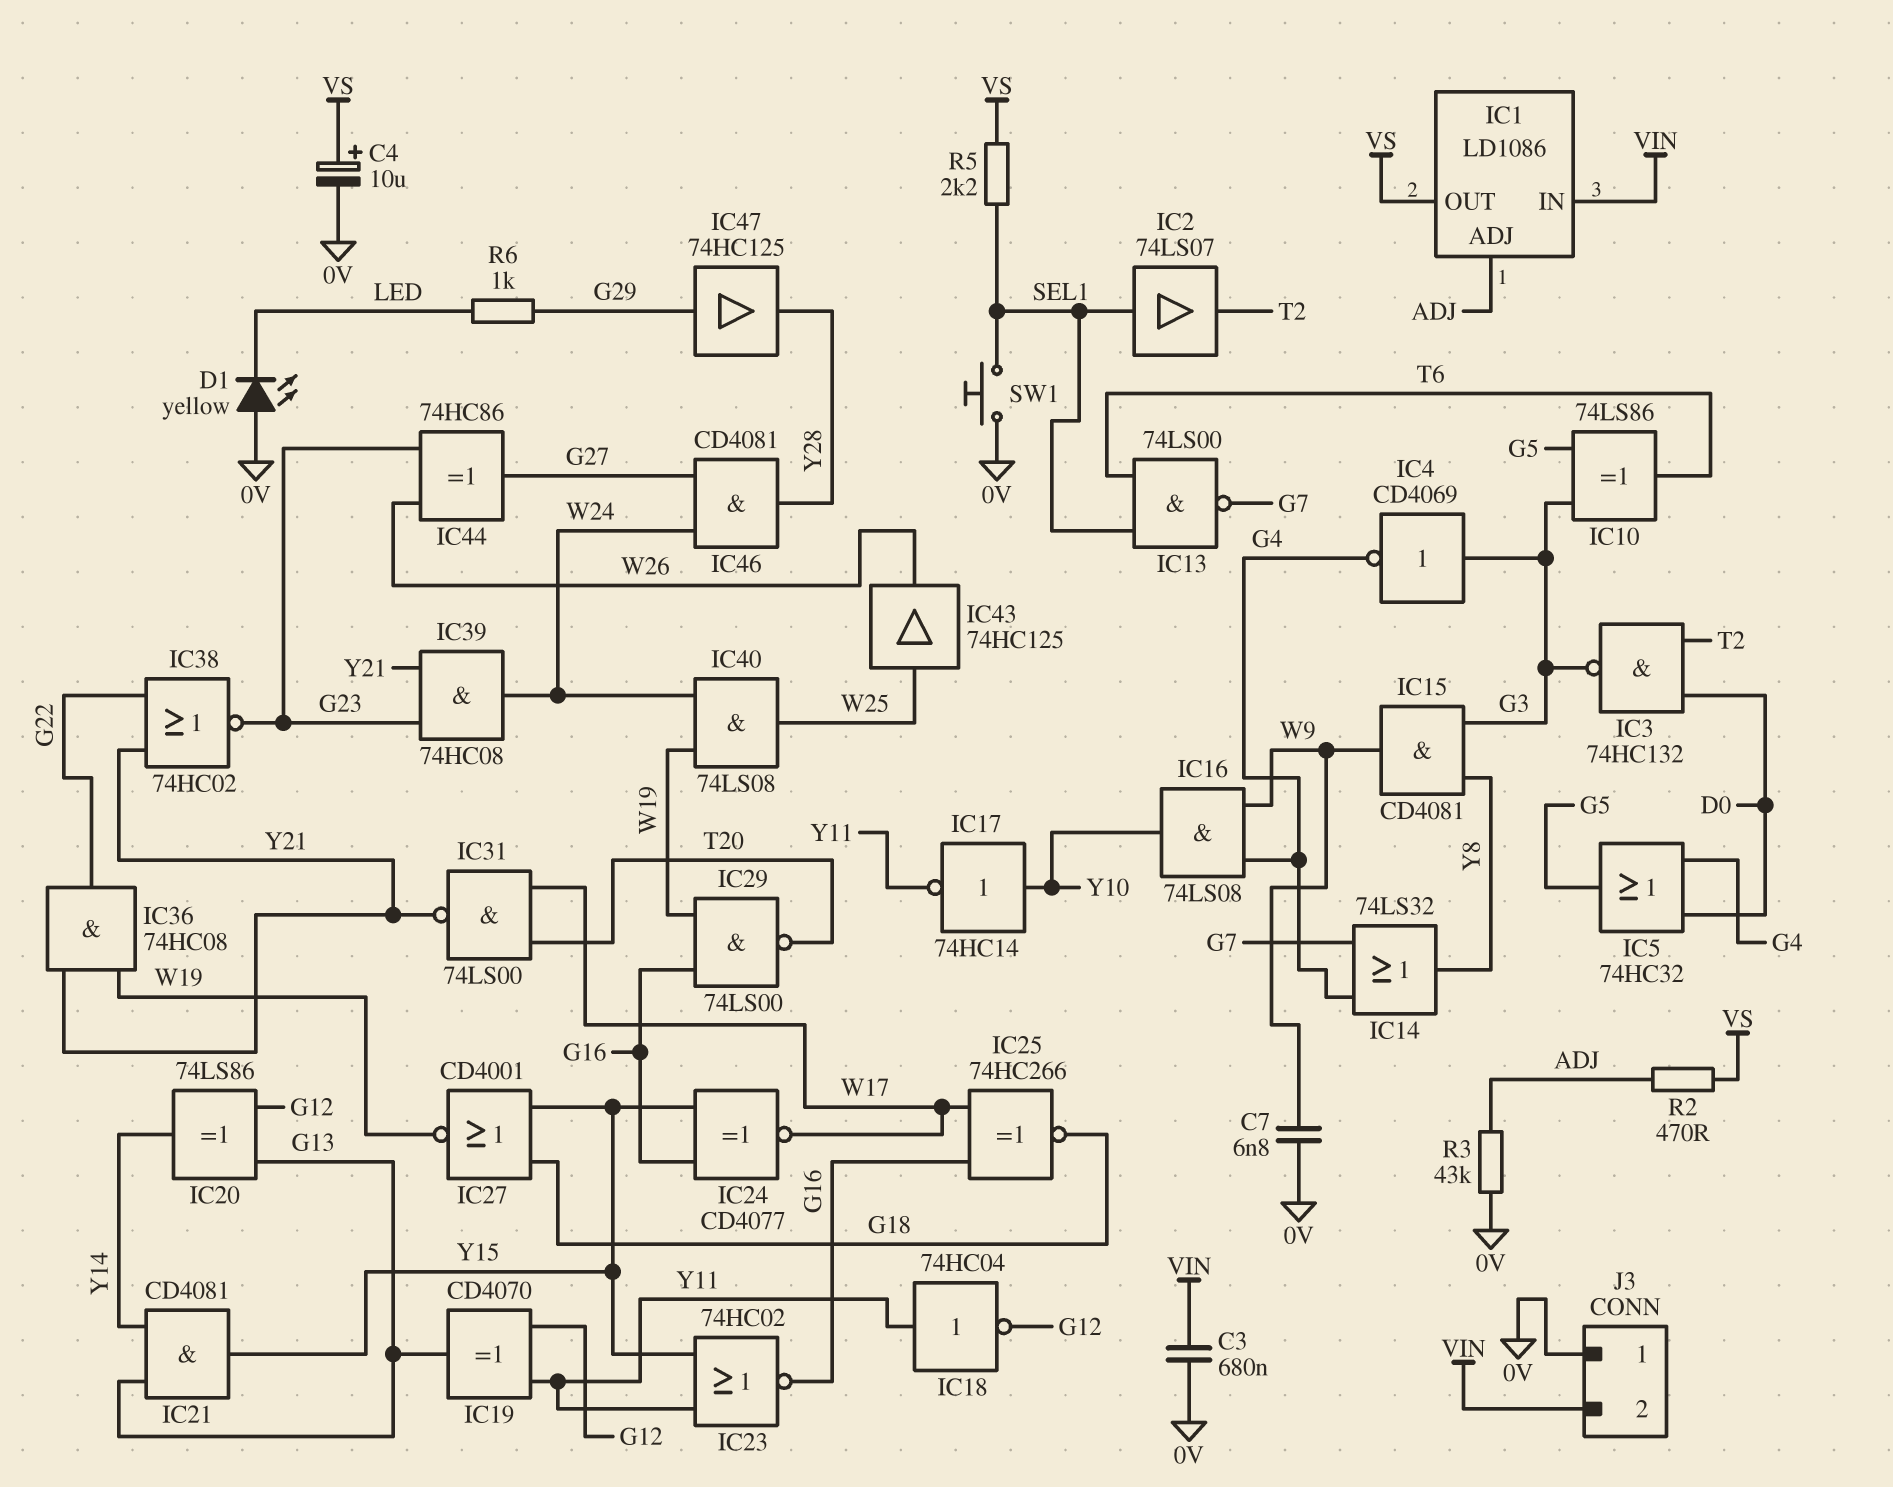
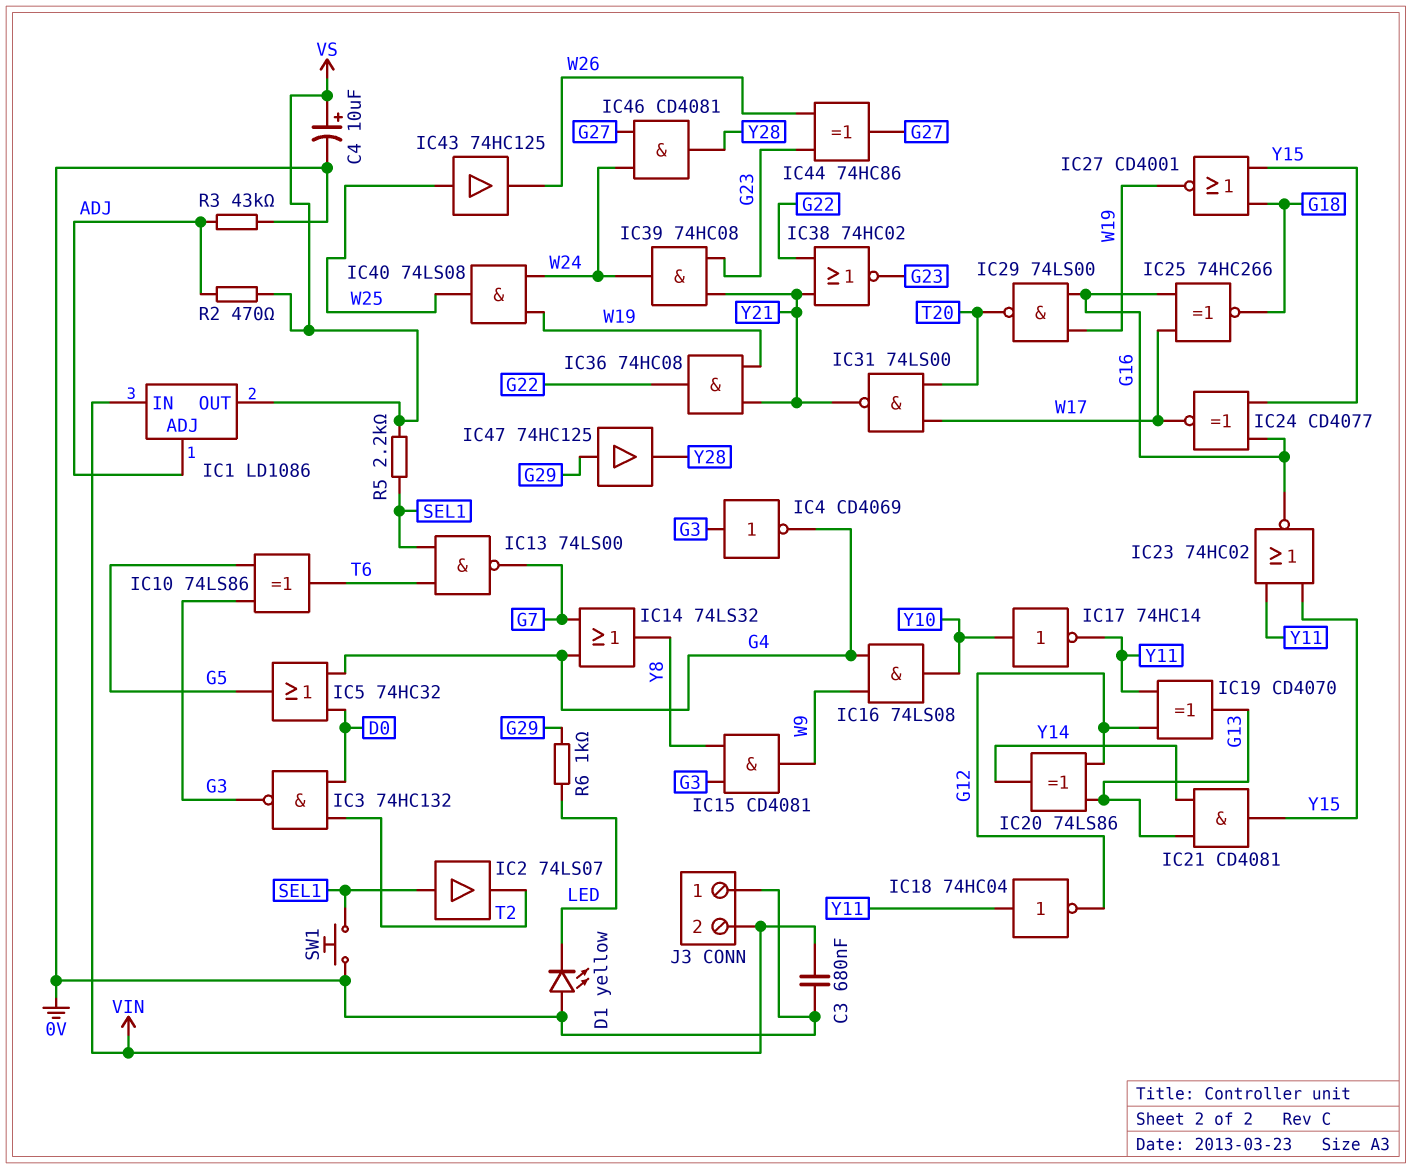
C7: 6.8nF (0V, W9) -> none

